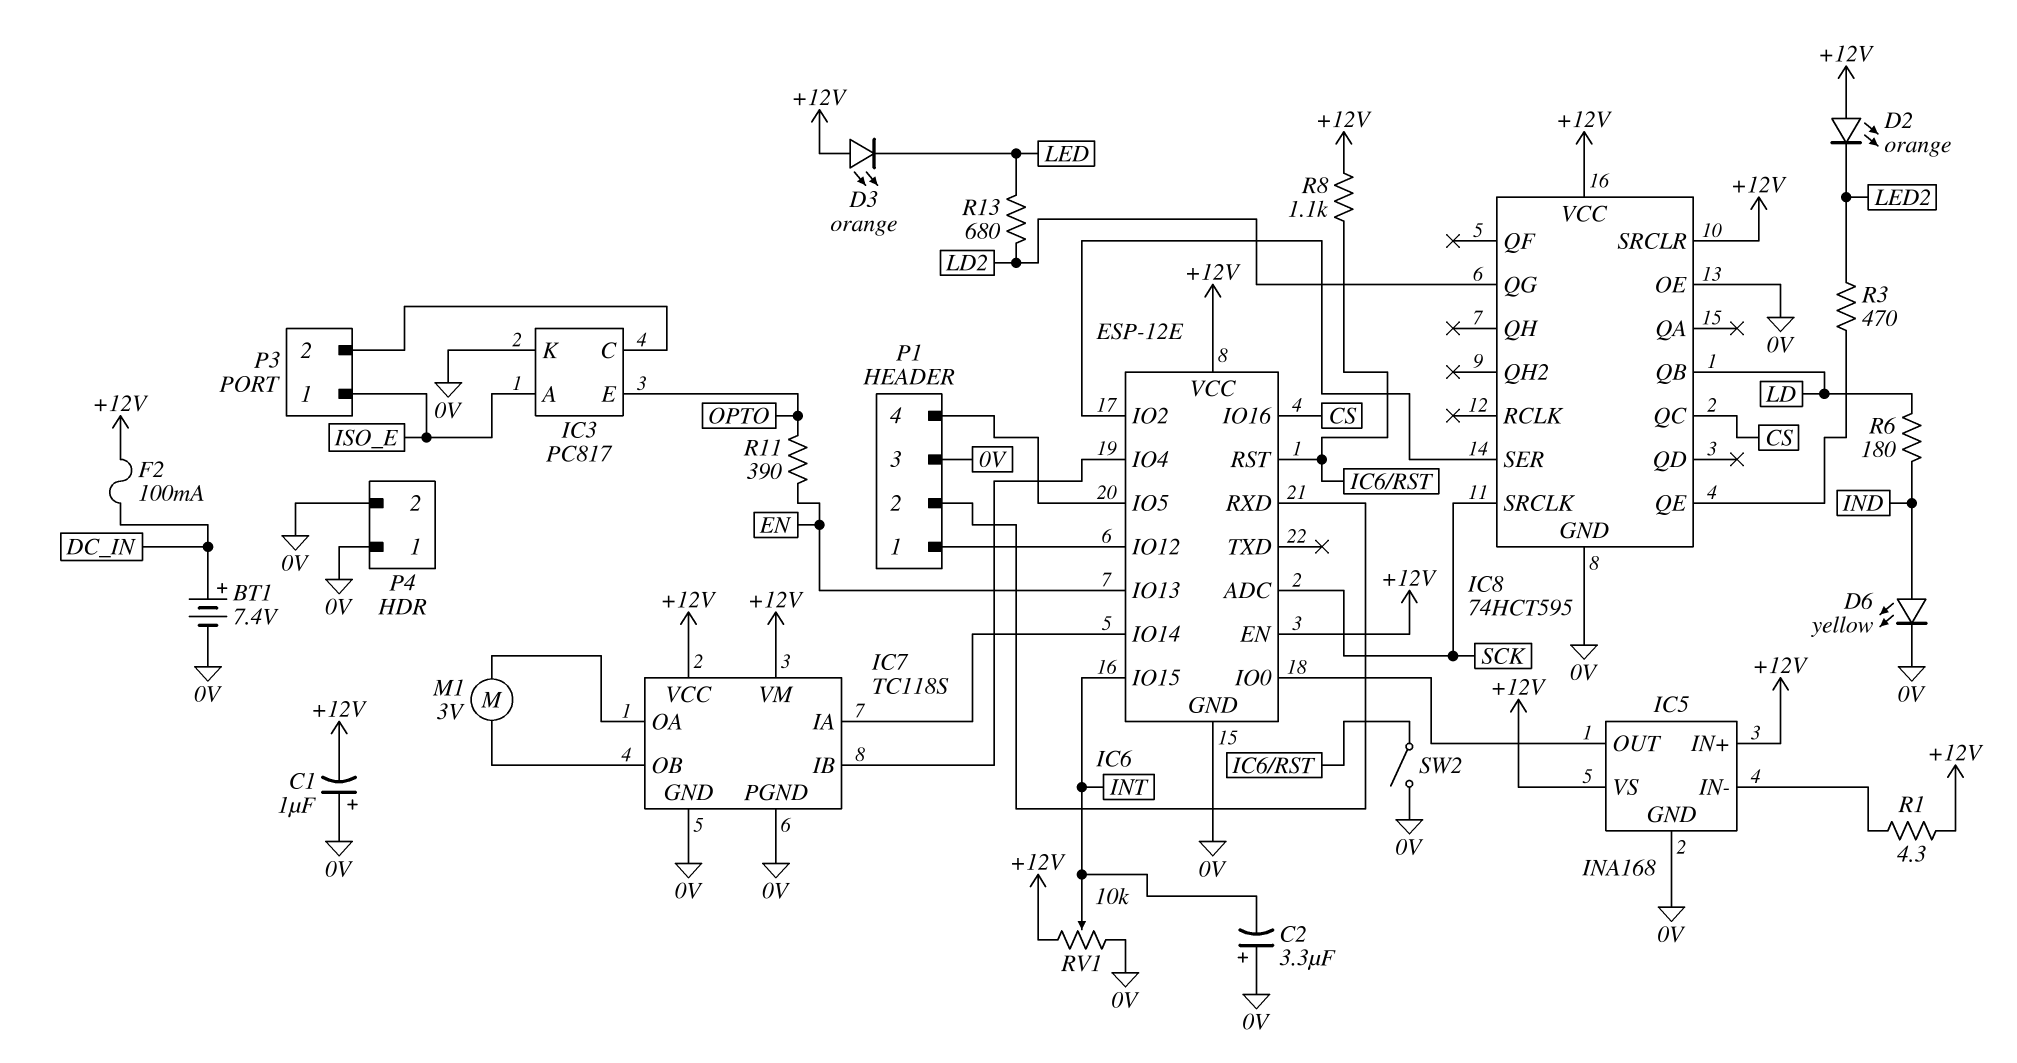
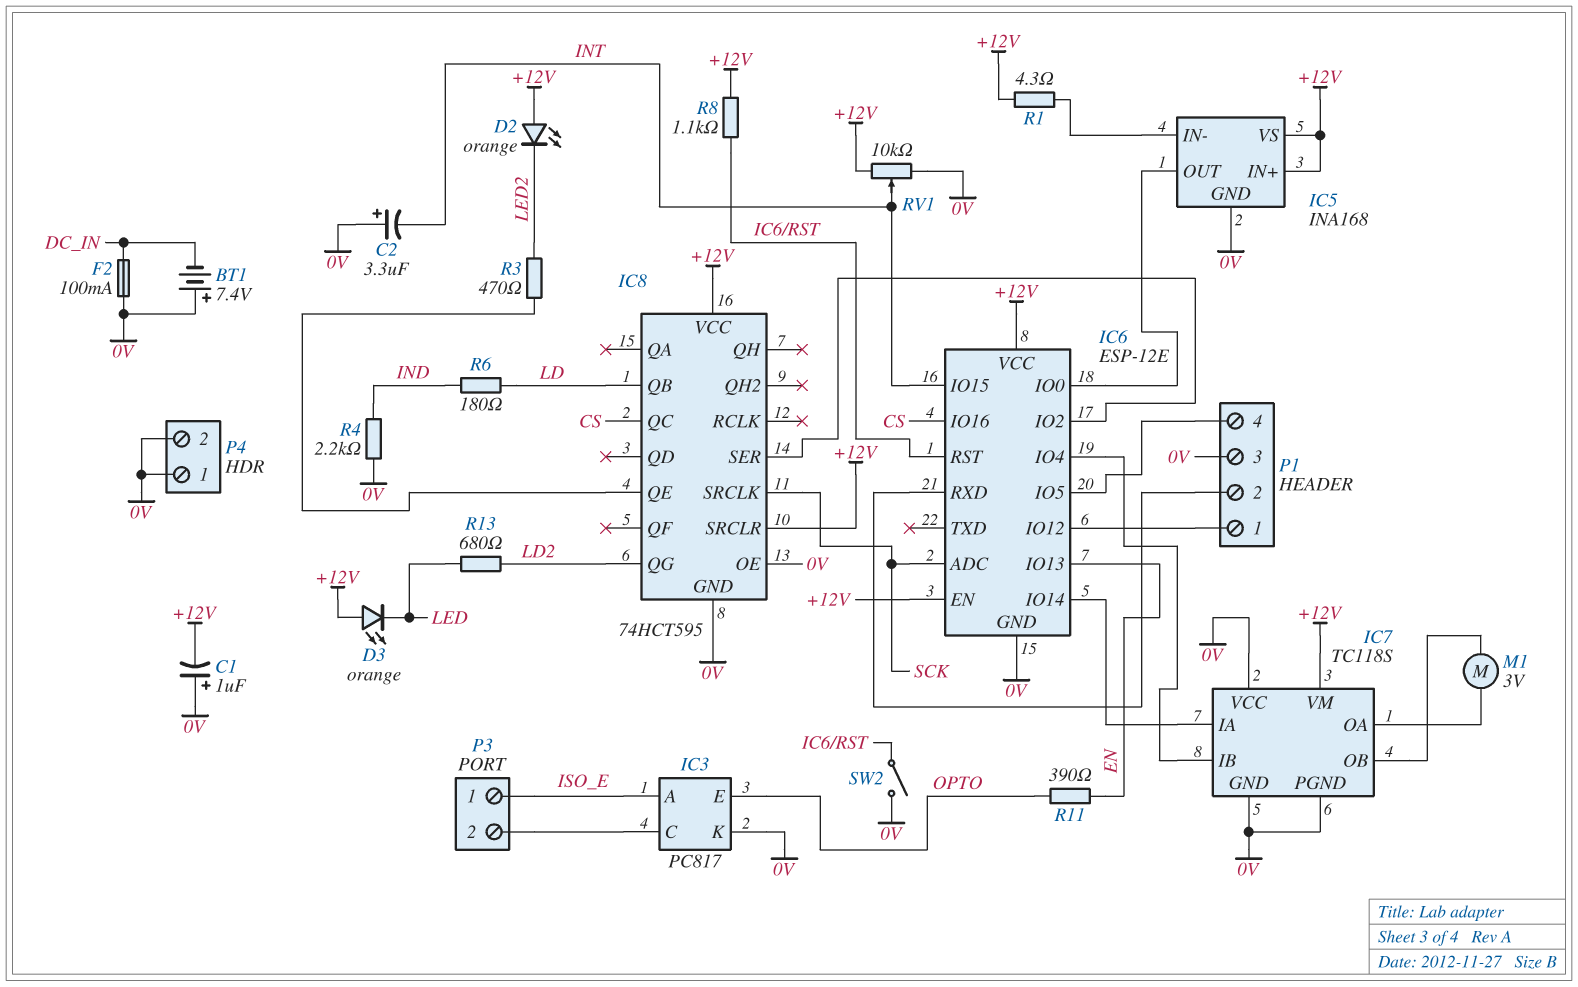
BT1: 7.4V (plus DC_IN, minus 0V) -> 7.4V (plus 0V, minus DC_IN)
D6: LED yellow (A IND, K 0V) -> none
F2: 100mA (+12V, DC_IN) -> 100mA (0V, DC_IN)
IC7 pin VCC: +12V -> 0V
R4: none -> 2.2k (0V, IND)

